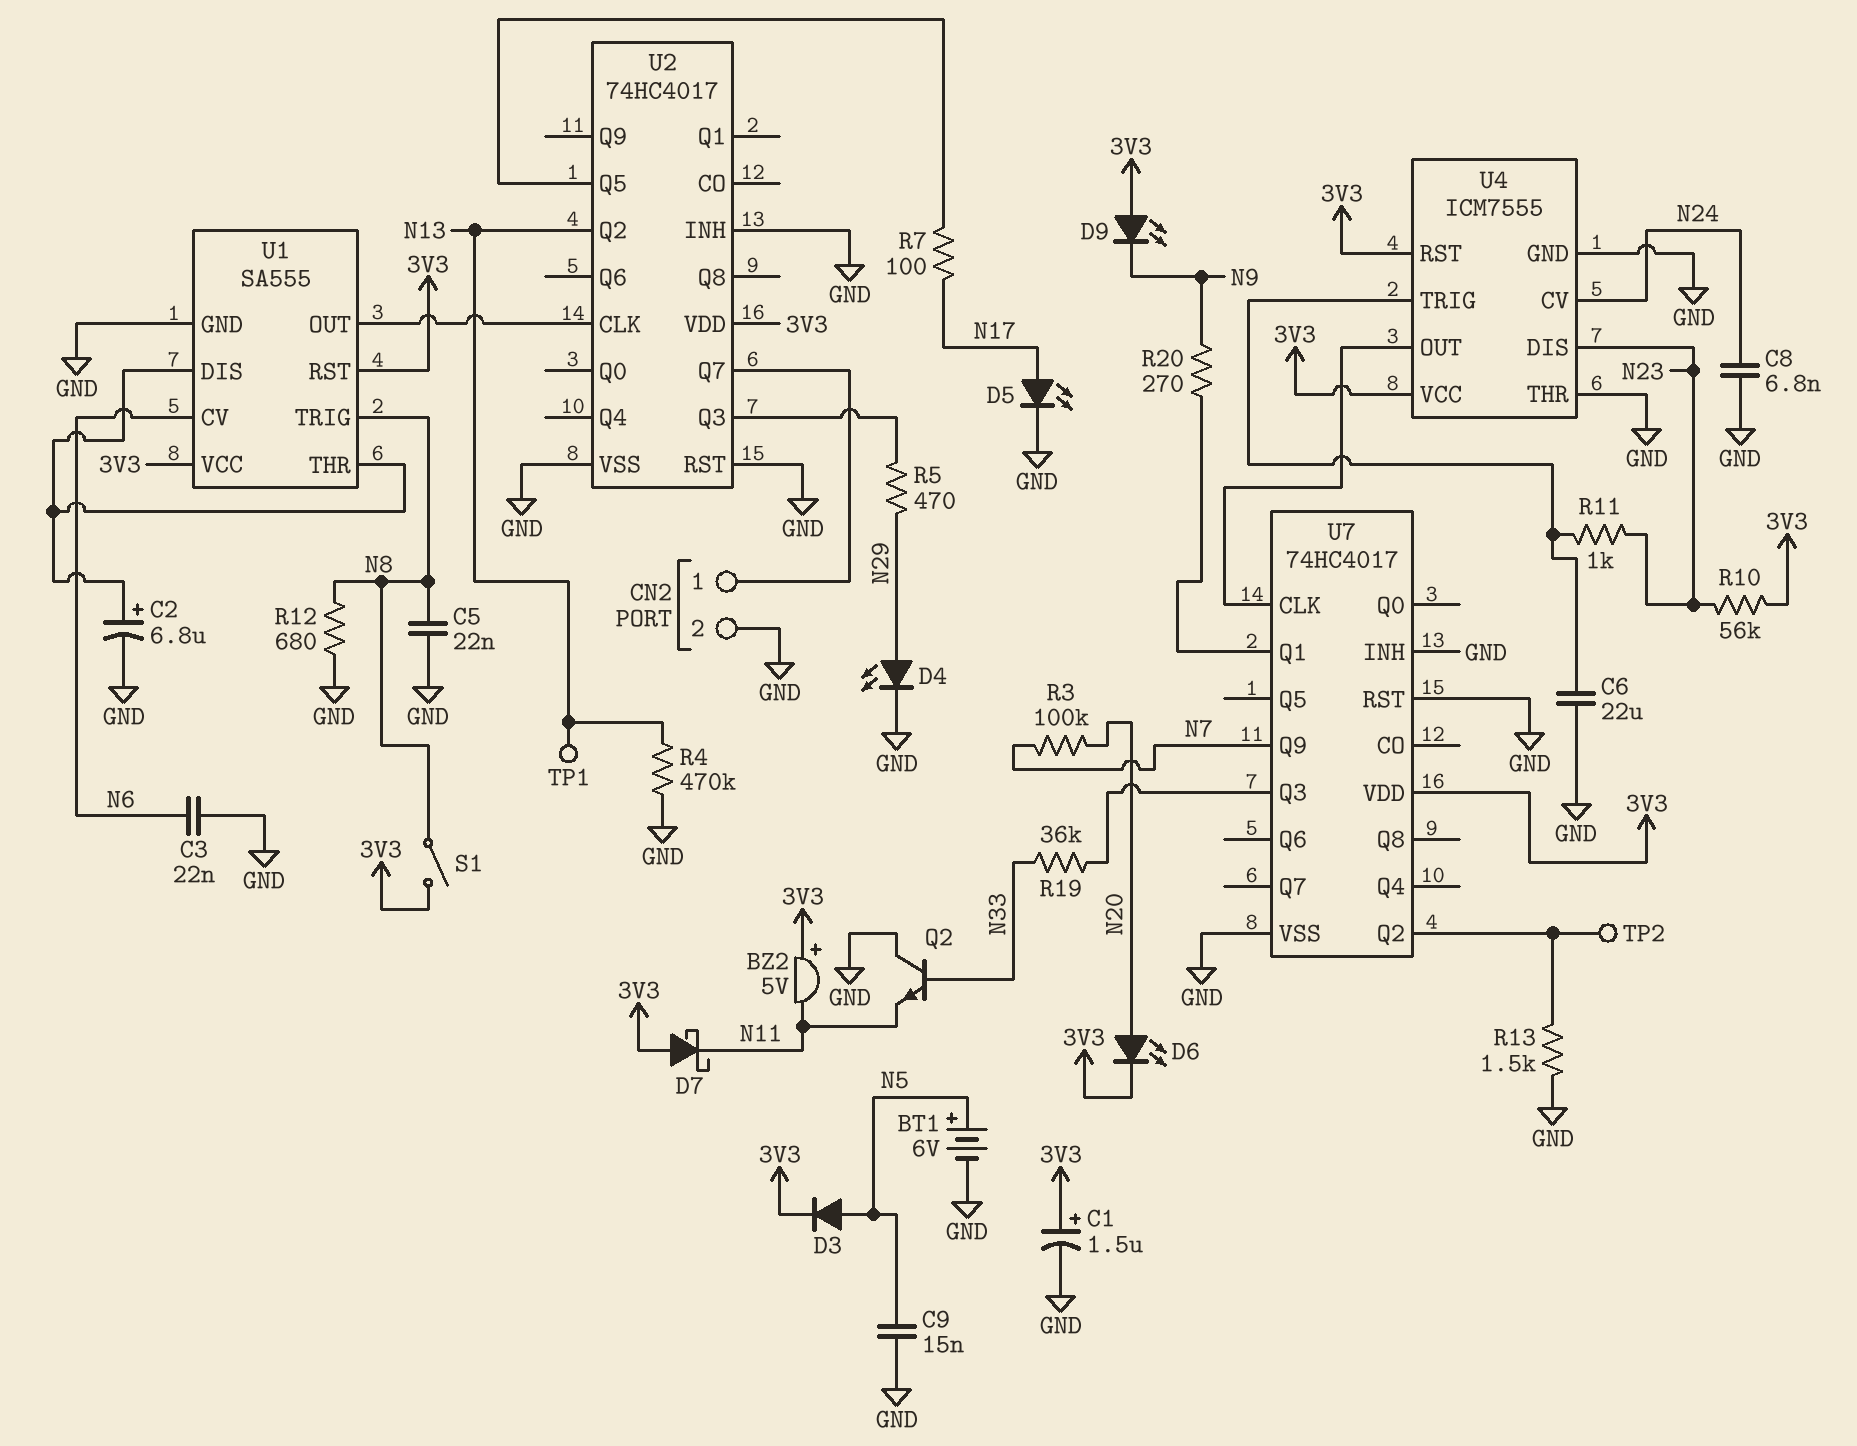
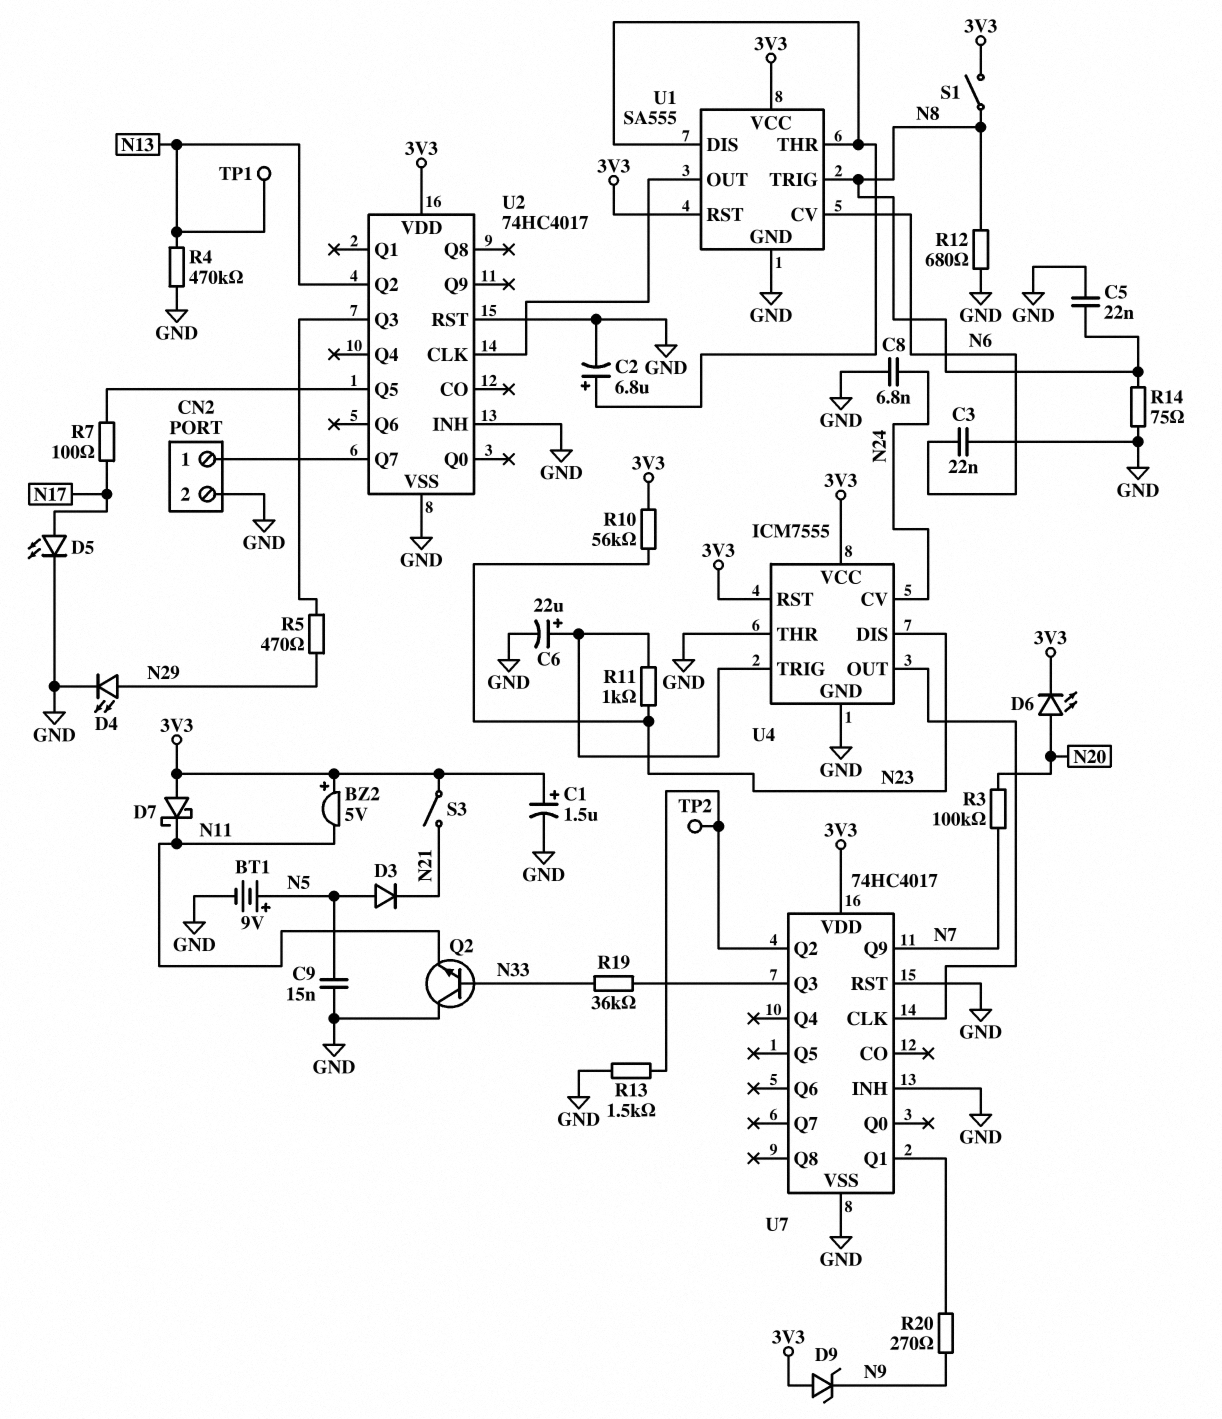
BT1: 6V (plus N5, minus GND) -> 9V (plus N5, minus GND)
C6: 22uF (GND, U4/TRIG) -> 22uF (plus U4/TRIG, minus GND)
D3: diode (A N5, K 3V3) -> diode (A N5, K N21)
D9: LED (A 3V3, K N9) -> zener (A 3V3, K N9)
R14: none -> 75 (GND, N8)
S3: none -> switch (3V3, N21)

